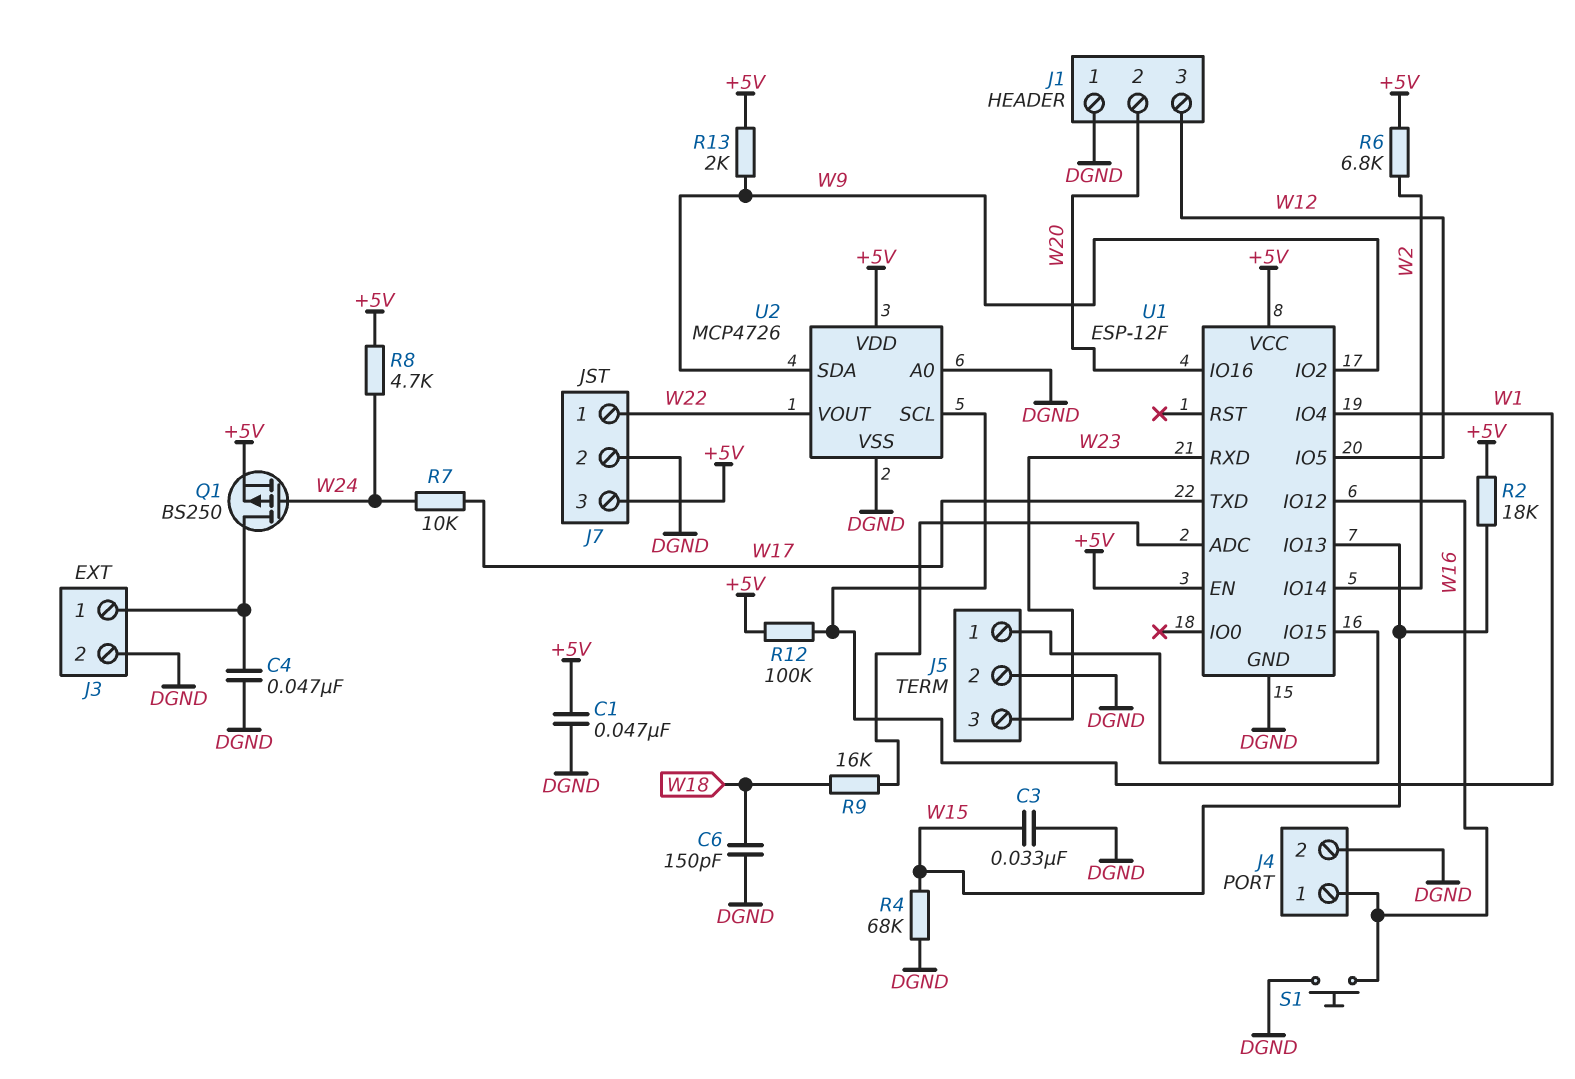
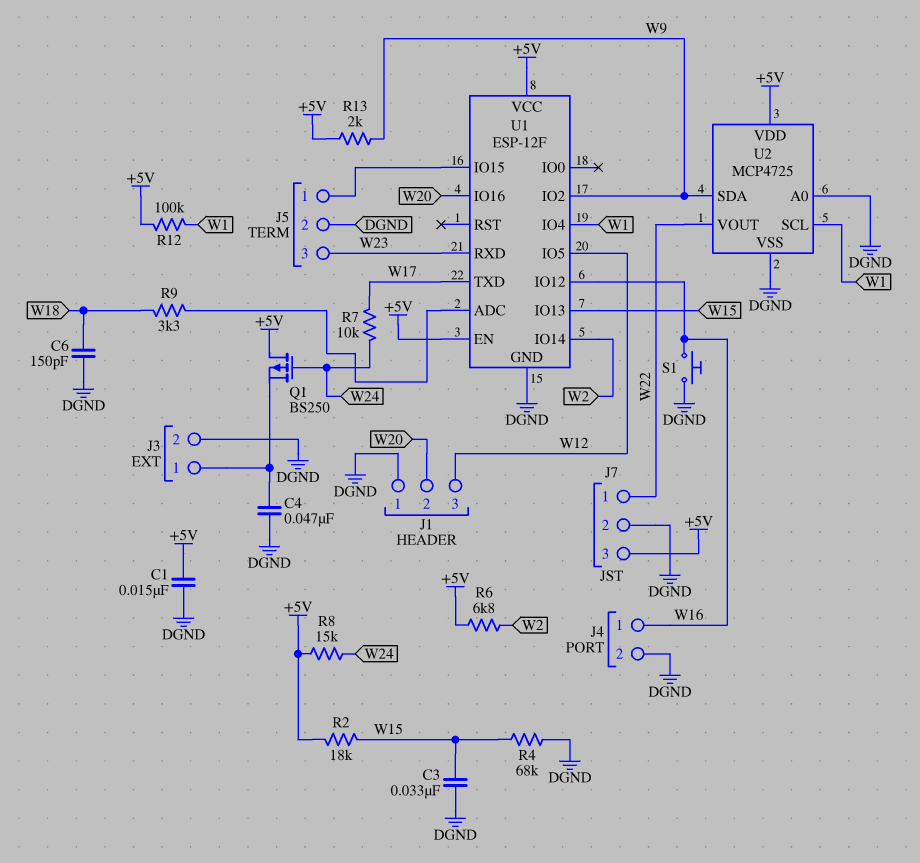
C1: 47nF (+5V, DGND) -> 15nF (+5V, DGND)
Q1: PMOS BS250 (G W24, D J3/1, S +5V) -> PMOS BS250 (G W24, D +5V, S J3/1)
R8: 4.7k (+5V, W24) -> 15k (+5V, W24)
R9: 16k (U1/ADC, W18) -> 3.3k (U1/ADC, W18)
U2: MCP4726 -> MCP4725

